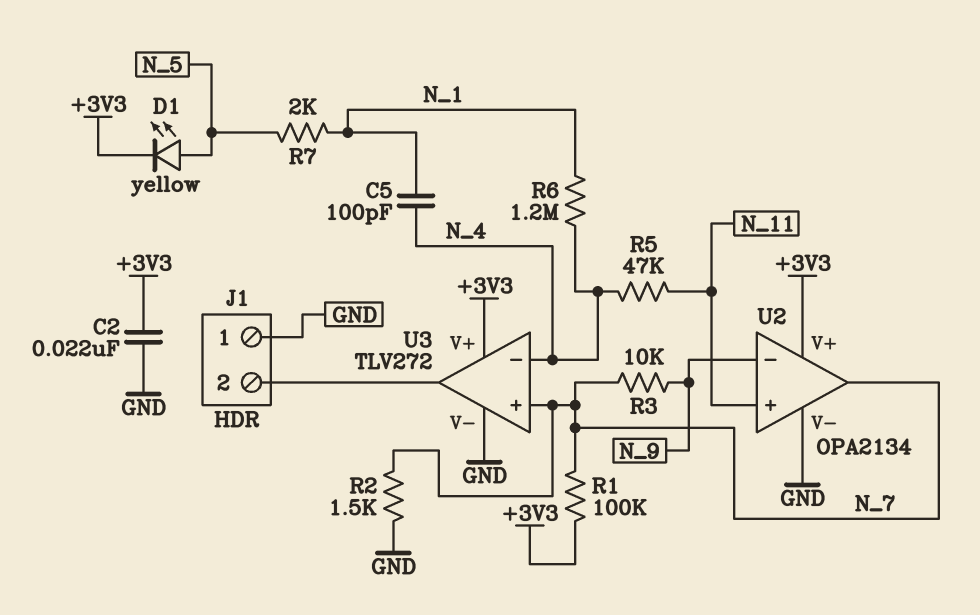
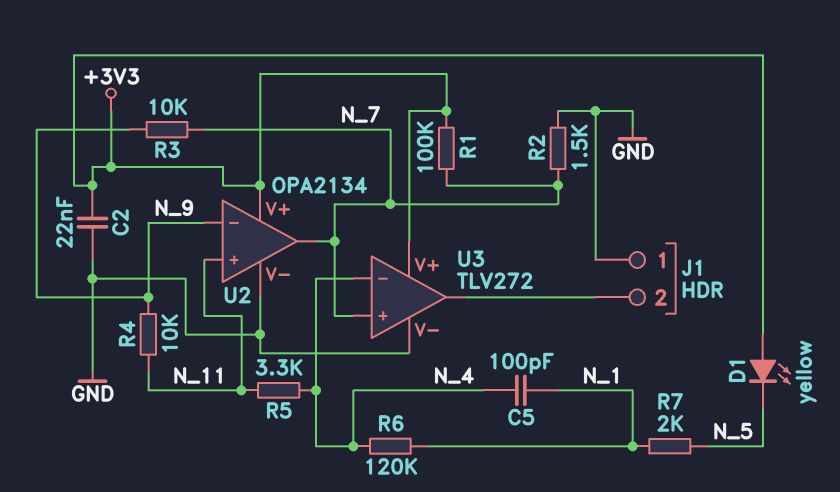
D1: LED yellow (A N_5, K +3V3) -> LED yellow (A +3V3, K N_5)
R4: none -> 10k (N_9, N_11)
R5: 47k (N_4, N_11) -> 3.3k (N_4, N_11)
R6: 1.2M (N_1, N_4) -> 120k (N_1, N_4)

